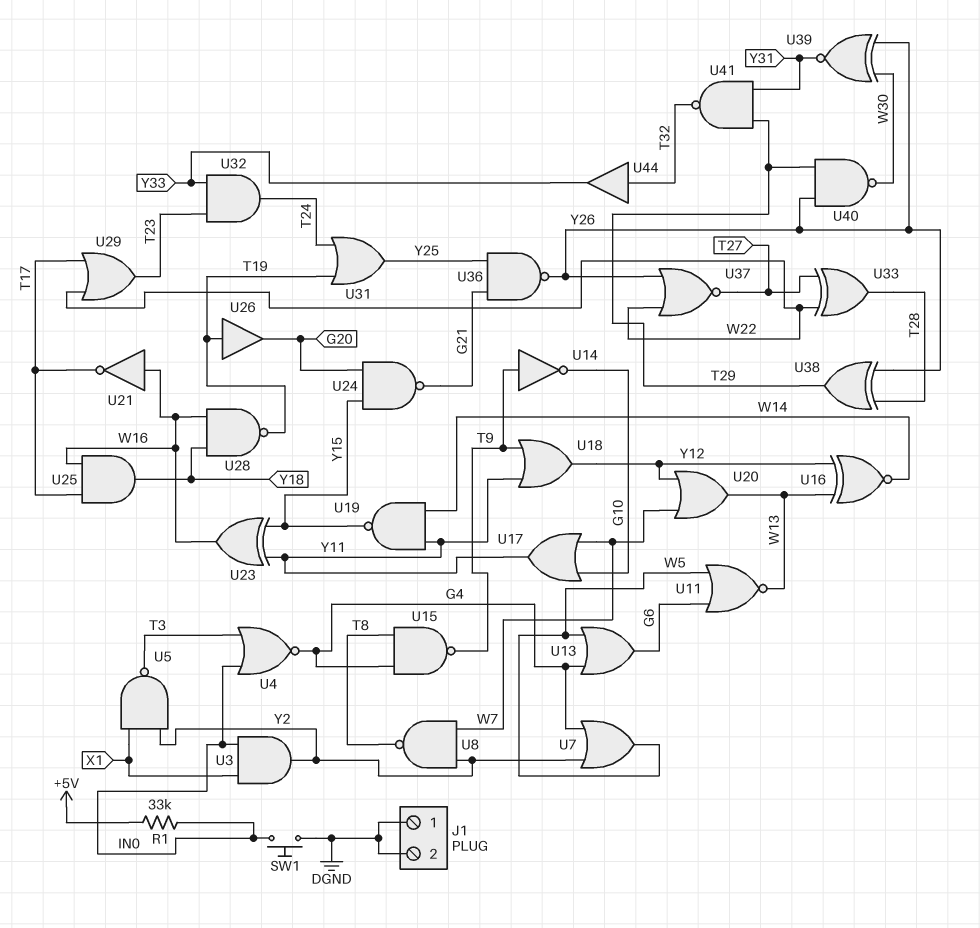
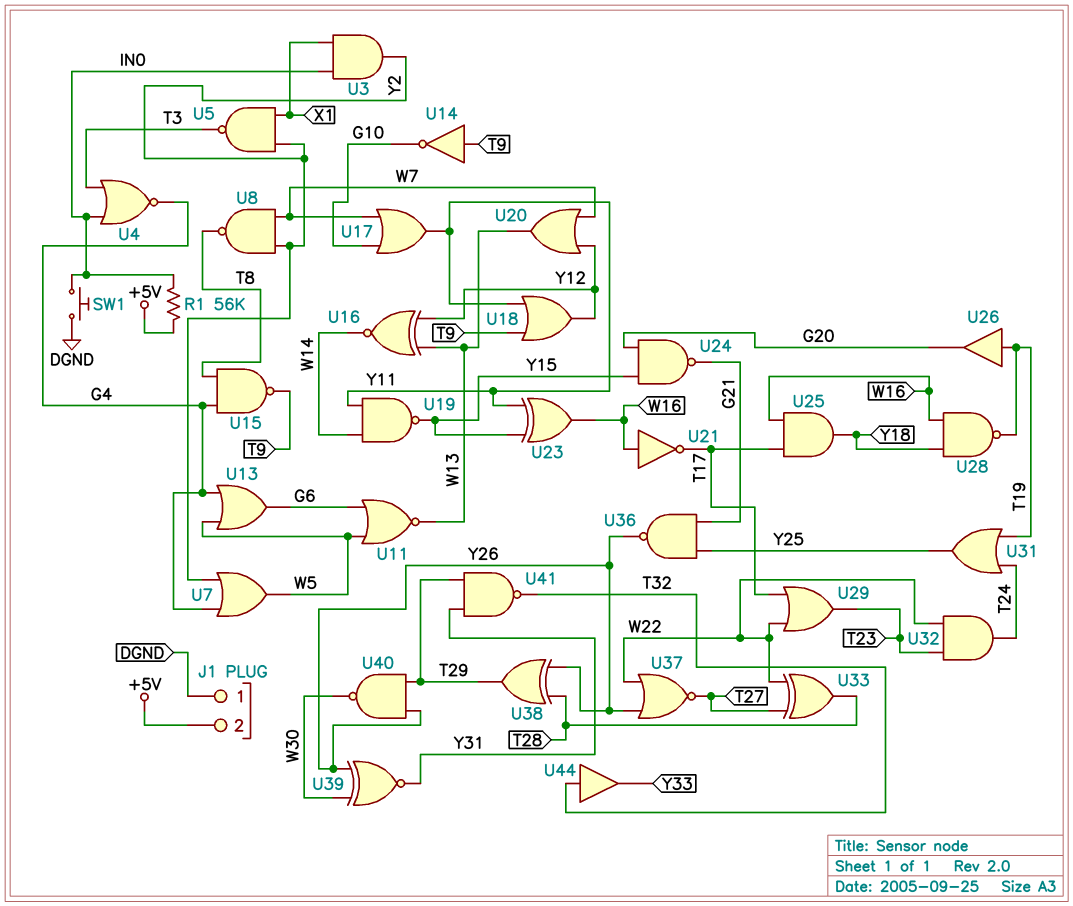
J1 pin 2: DGND -> +5V
R1: 33k (+5V, IN0) -> 56k (+5V, IN0)
U32: AND (in T23, in Y33, out T24) -> AND (in T23, in W22, out T24)

